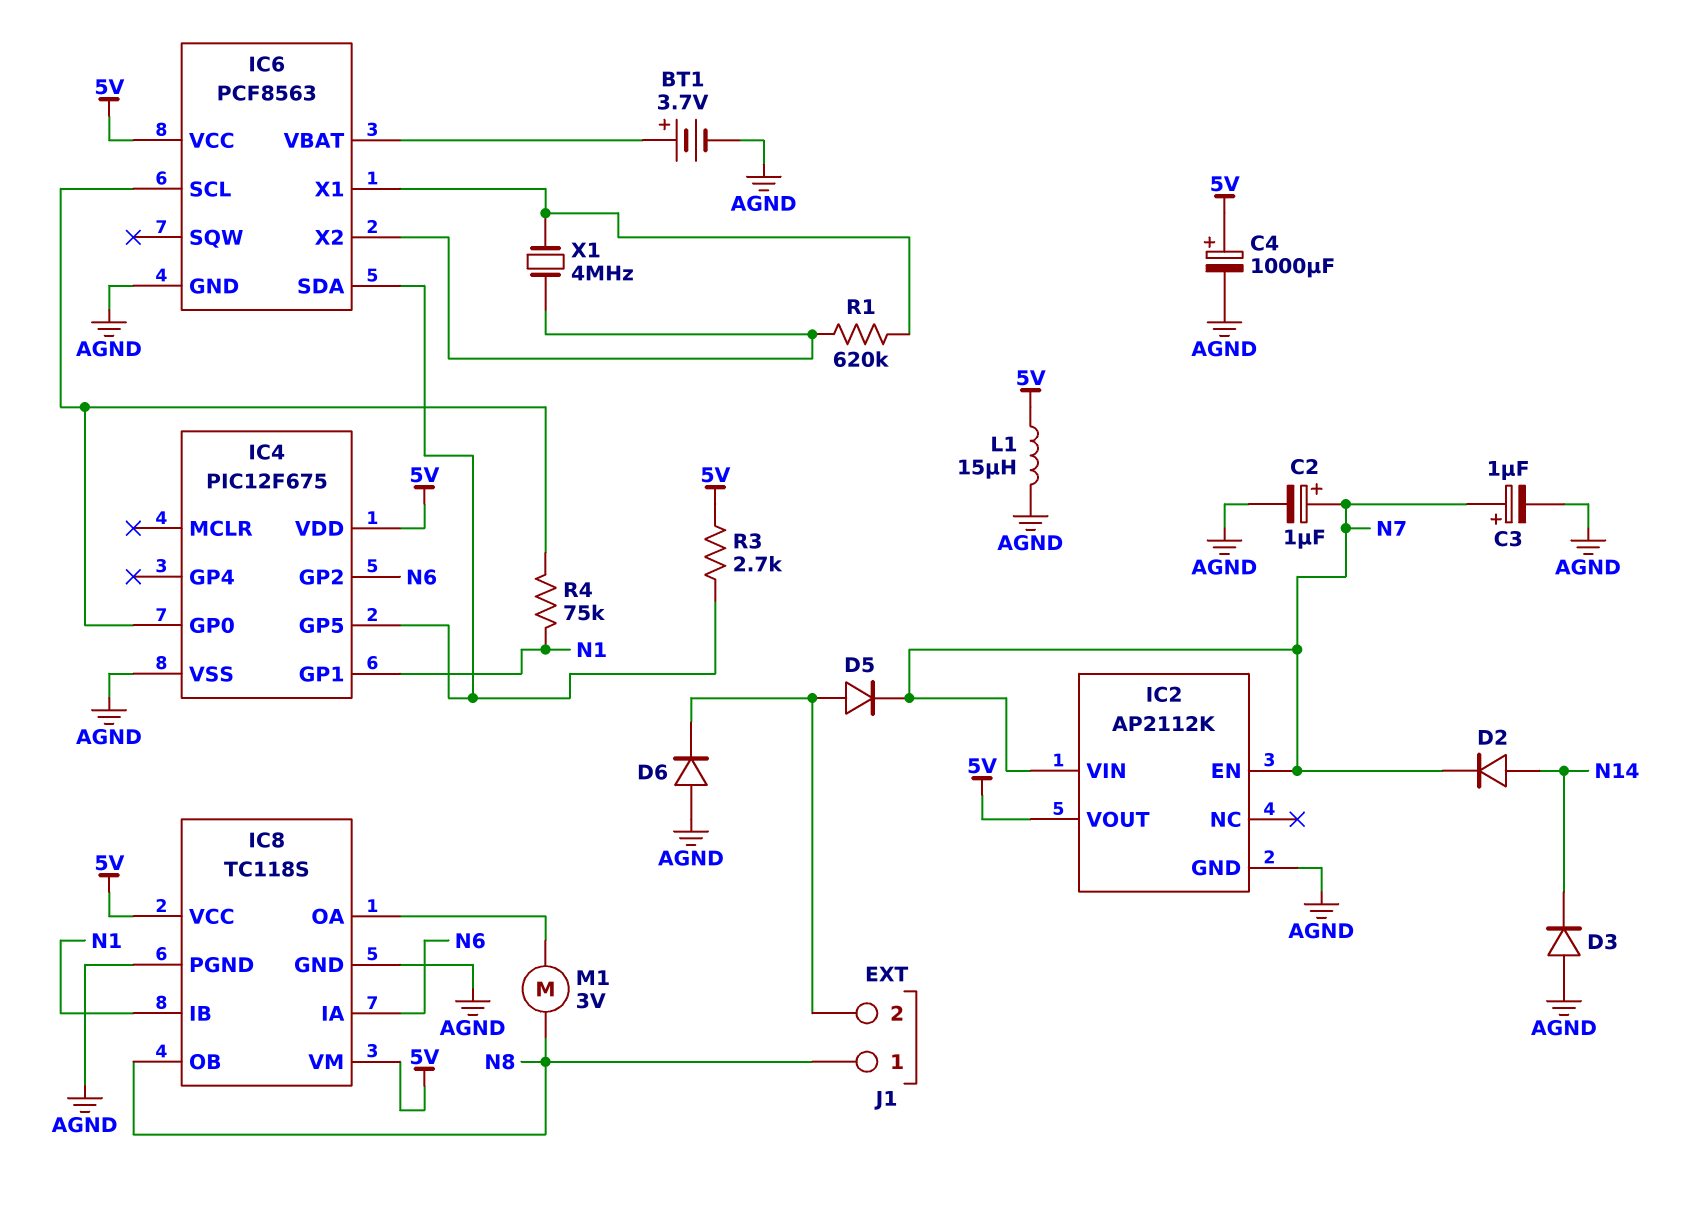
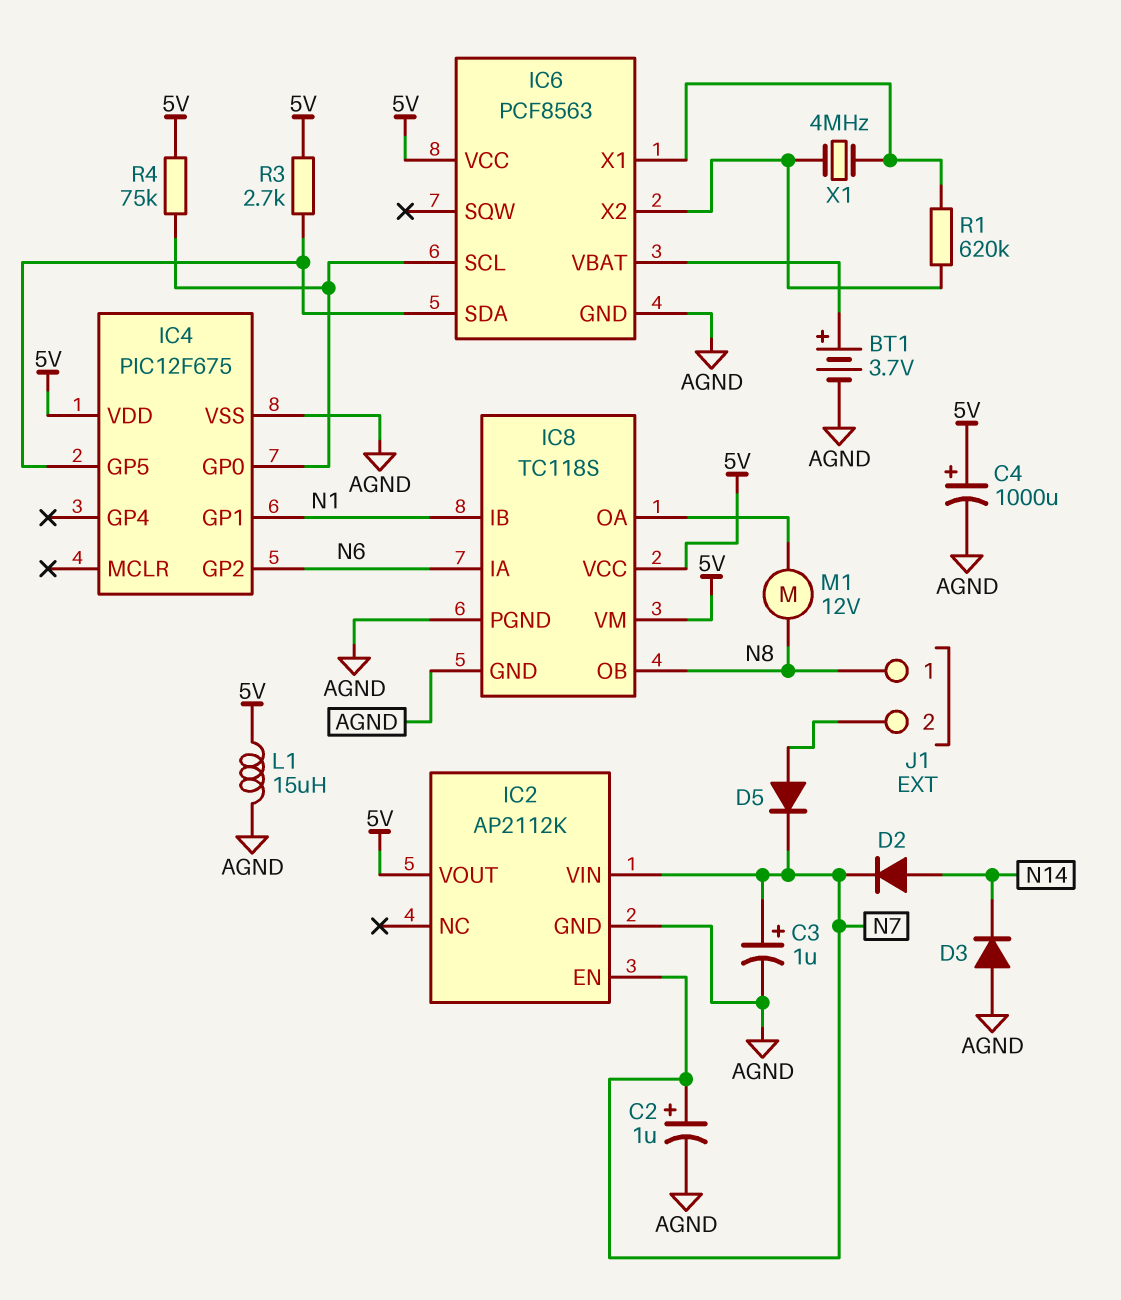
D6: diode (A AGND, K J1/2) -> none
M1: motor 3V (IC8/OA, N8) -> motor 12V (IC8/OA, N8)
R4: 75k (IC4/GP0, N1) -> 75k (5V, IC4/GP0)

